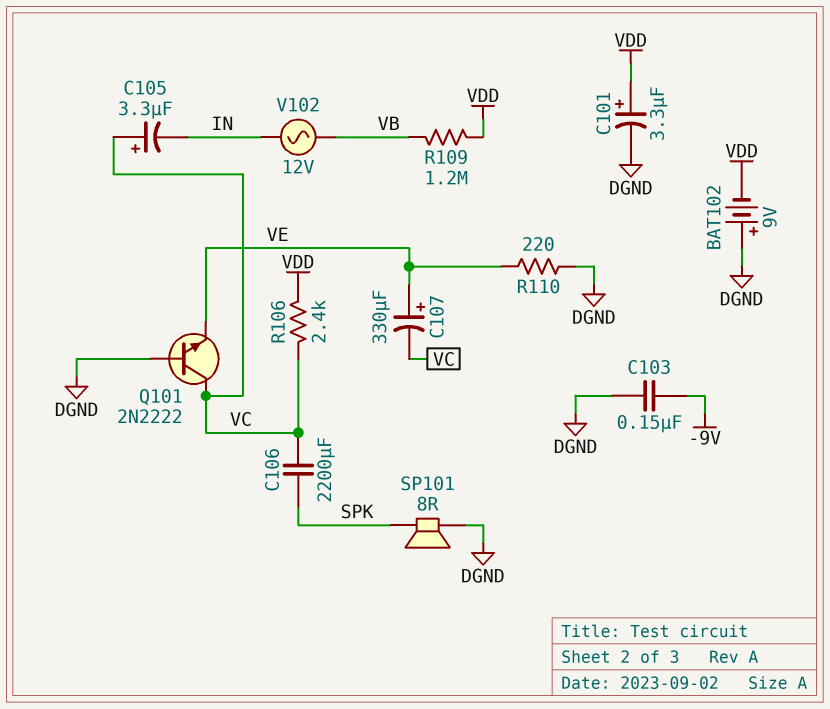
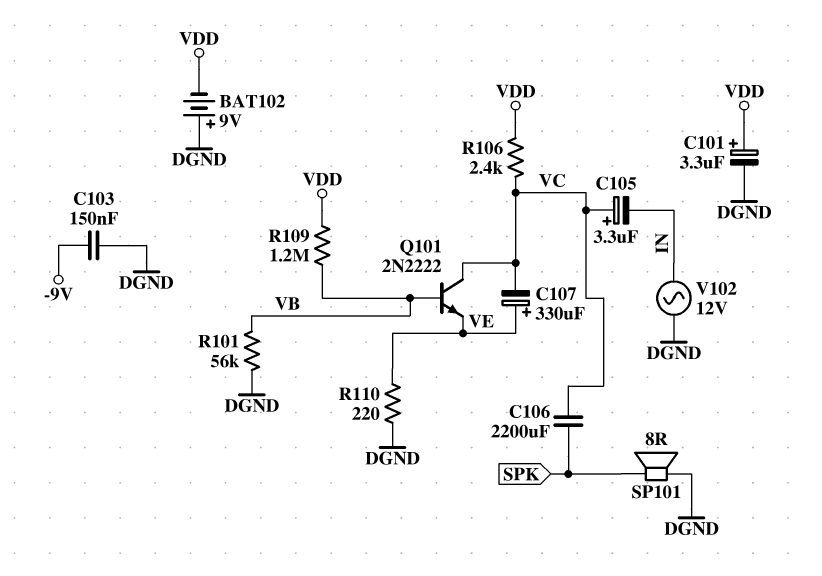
Q101: NPN 2N2222 (B DGND, C VC, E VE) -> NPN 2N2222 (B VB, C VC, E VE)
R101: none -> 56k (DGND, VB)
V102: AC 12V (IN, VB) -> AC 12V (DGND, IN)

